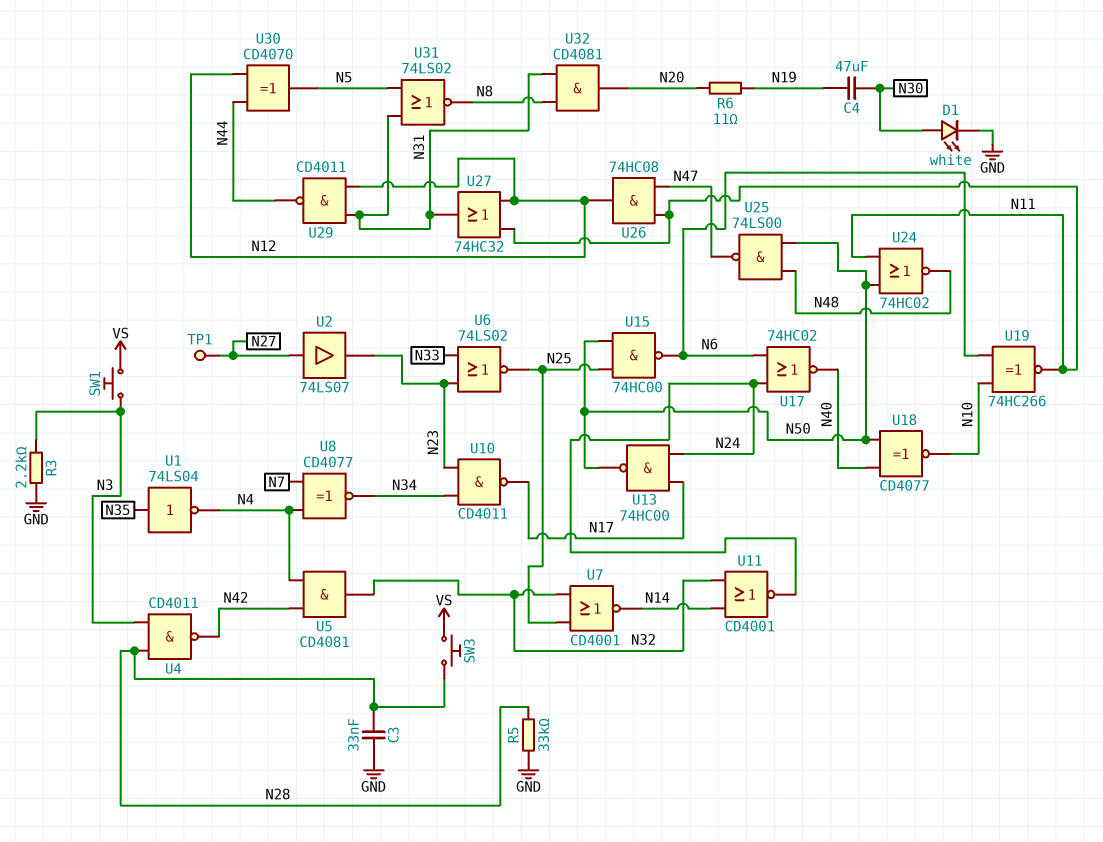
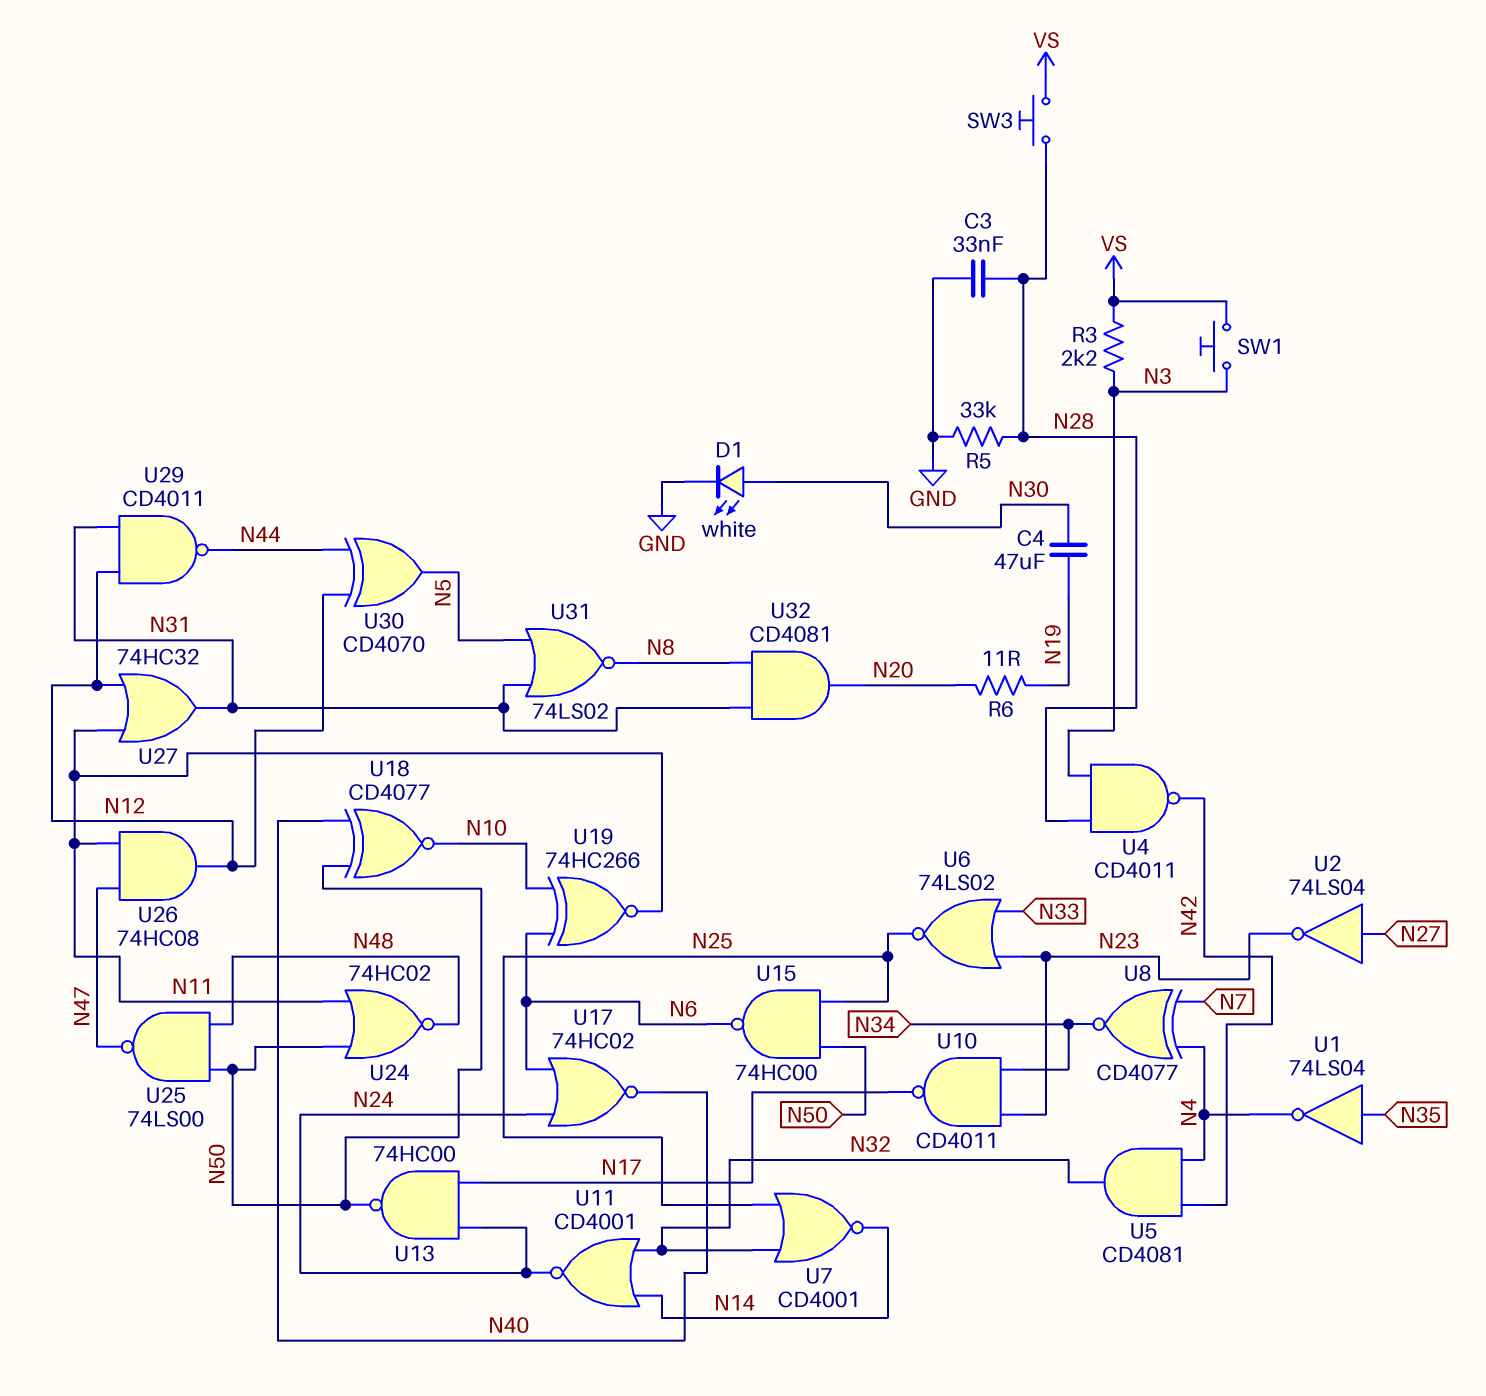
R3: 2.2k (GND, N3) -> 2.2k (N3, VS)
TP1: test point (N27) -> none
U2: buffer 74LS07 (in N27, out N23) -> NOT 74LS04 (in N27, out N23)

